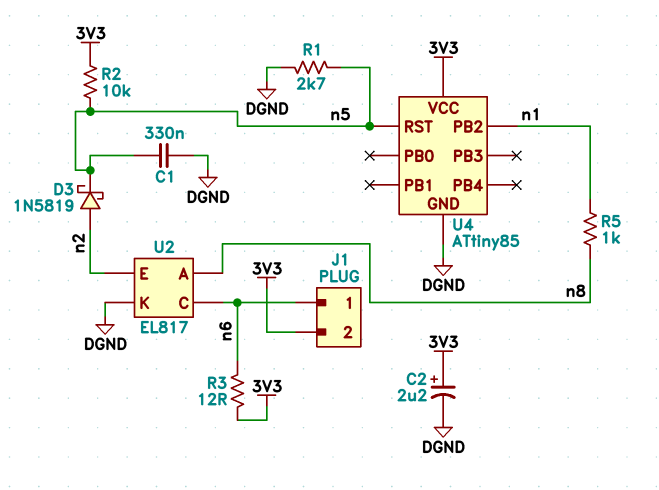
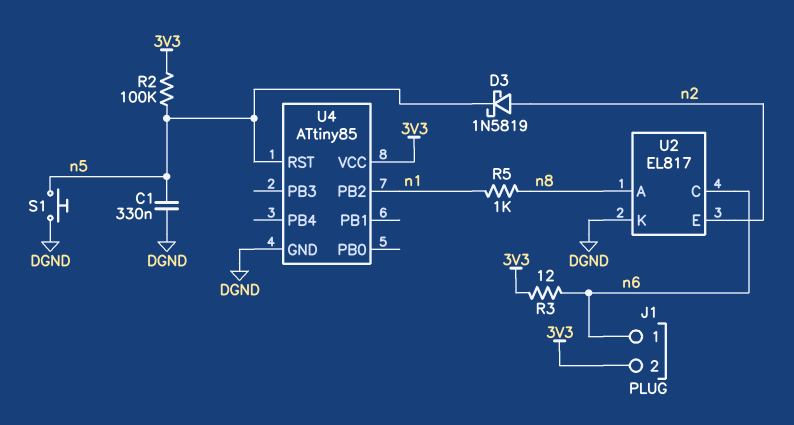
C2: 2.2uF (plus 3V3, minus DGND) -> none
R1: 2.7k (DGND, n5) -> none
R2: 10k (3V3, n5) -> 100k (3V3, n5)
S1: none -> button (DGND, n5)

